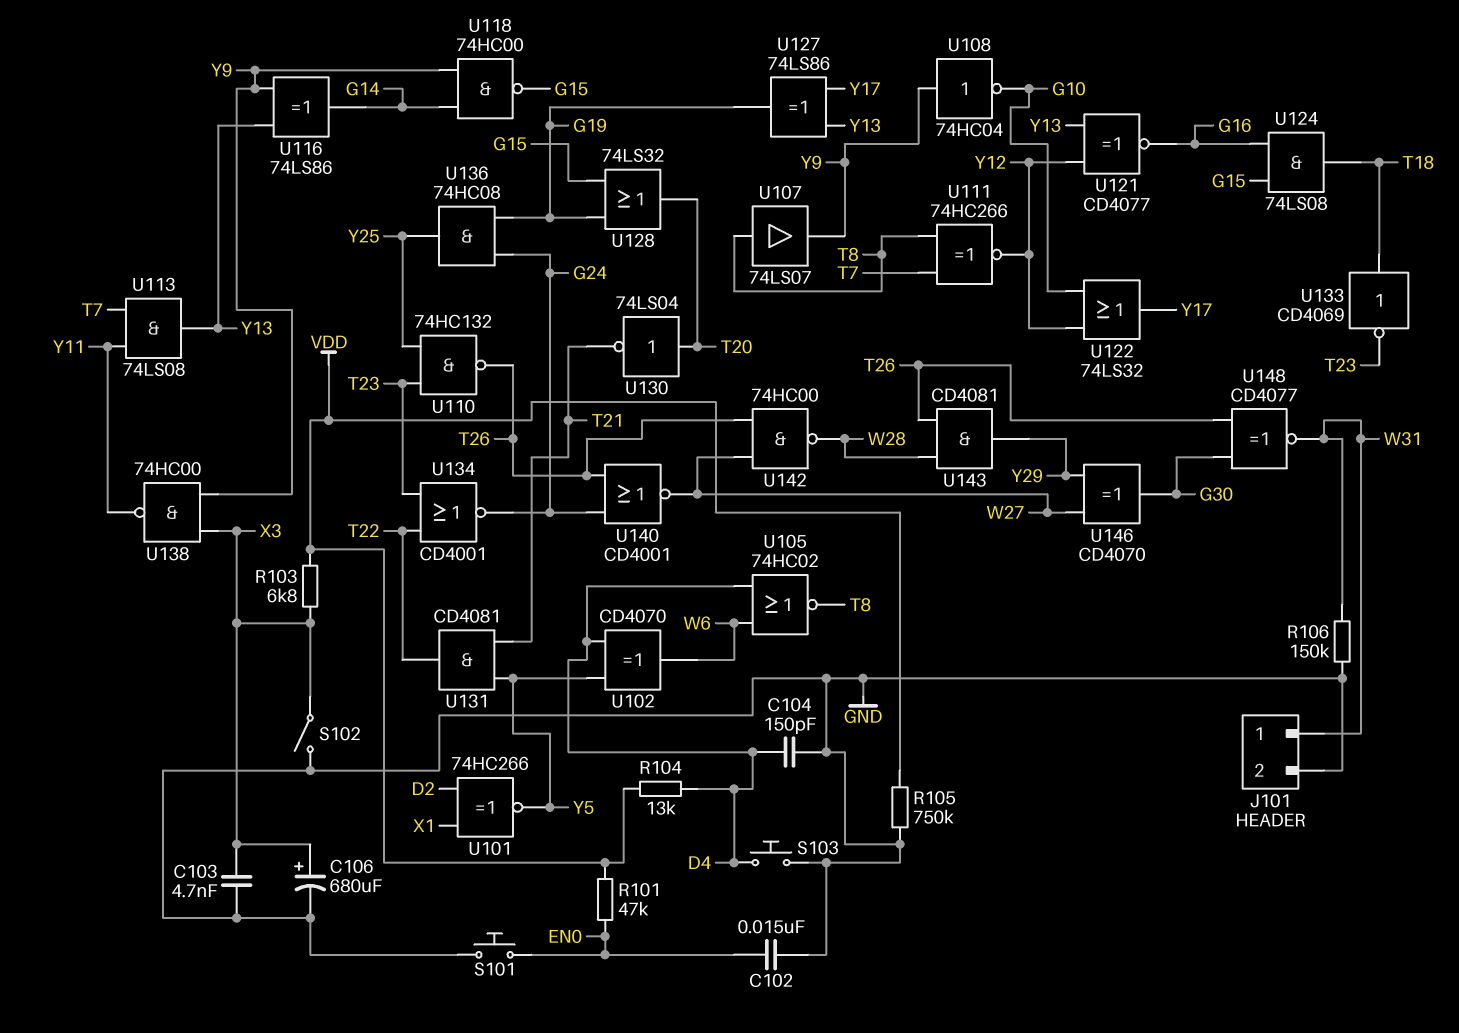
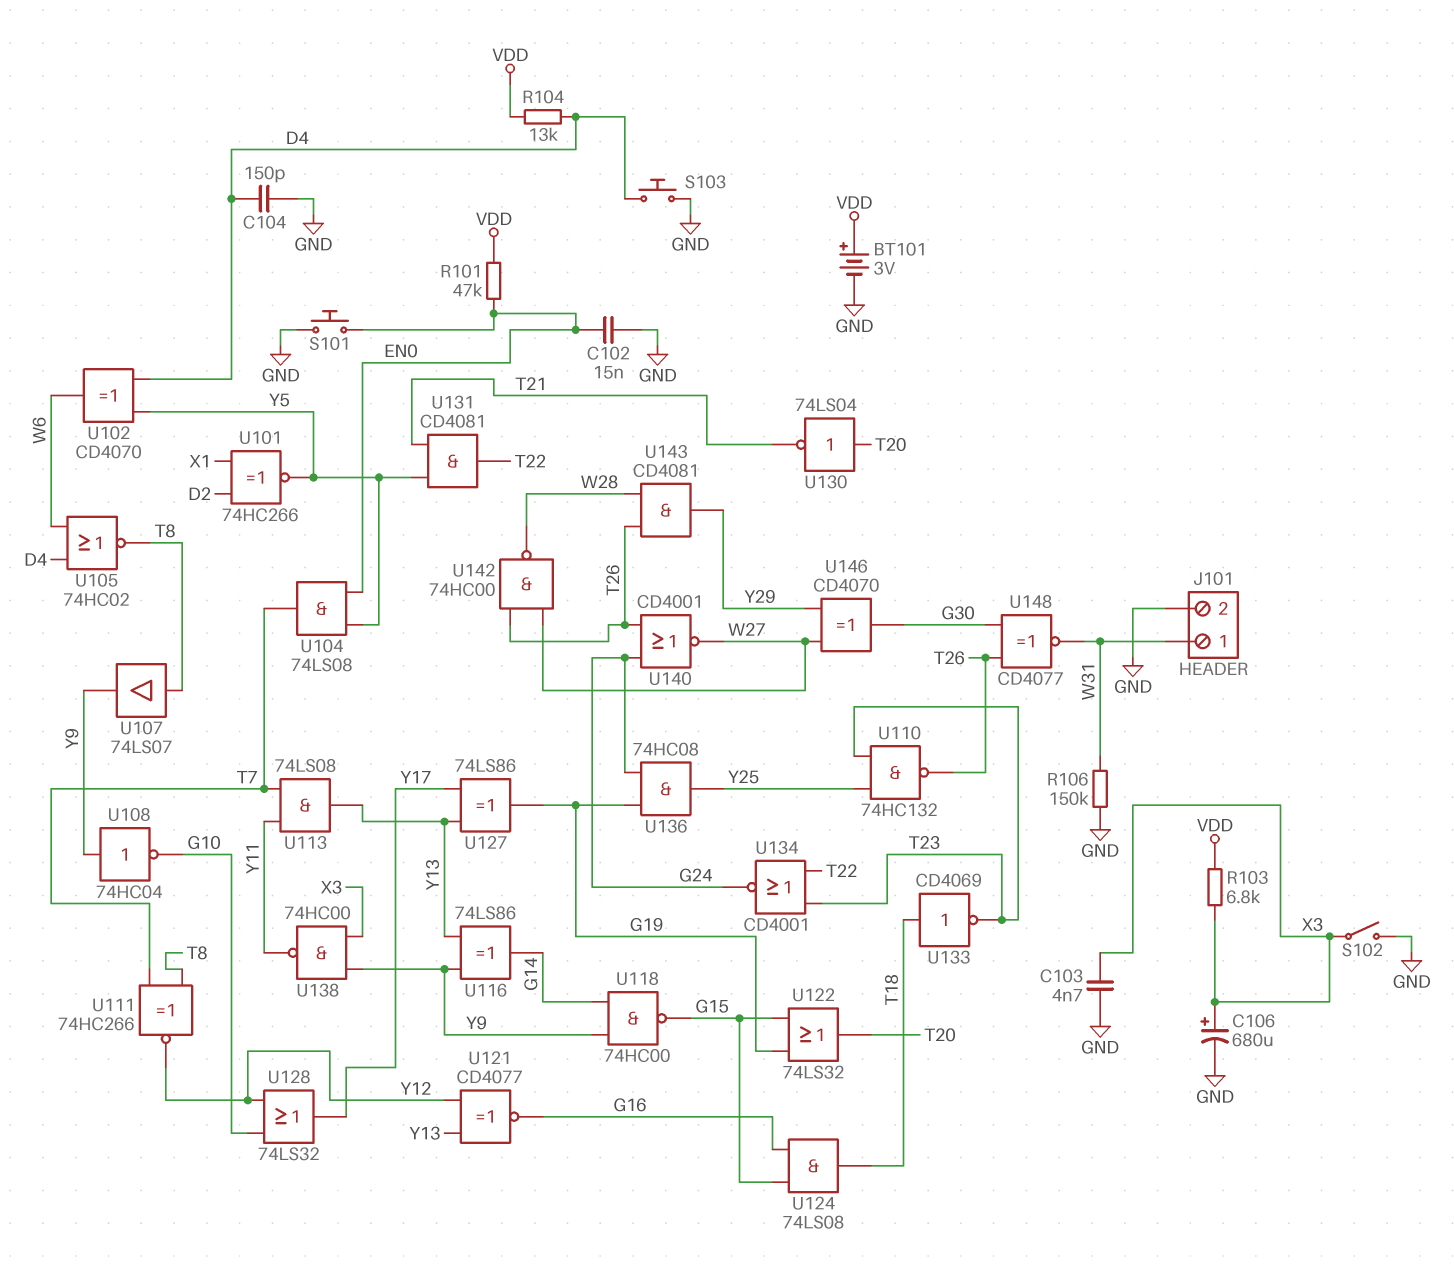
BT101: none -> 3V (plus VDD, minus GND)
R105: 750k (GND, VDD) -> none
U104: none -> AND 74LS08 (in EN0, in Y5, out T7)
U122: OR 74LS32 (in G10, in Y12, out Y17) -> OR 74LS32 (in G15, in G19, out T20)
U128: OR 74LS32 (in G15, in G19, out T20) -> OR 74LS32 (in G10, in Y12, out Y17)

